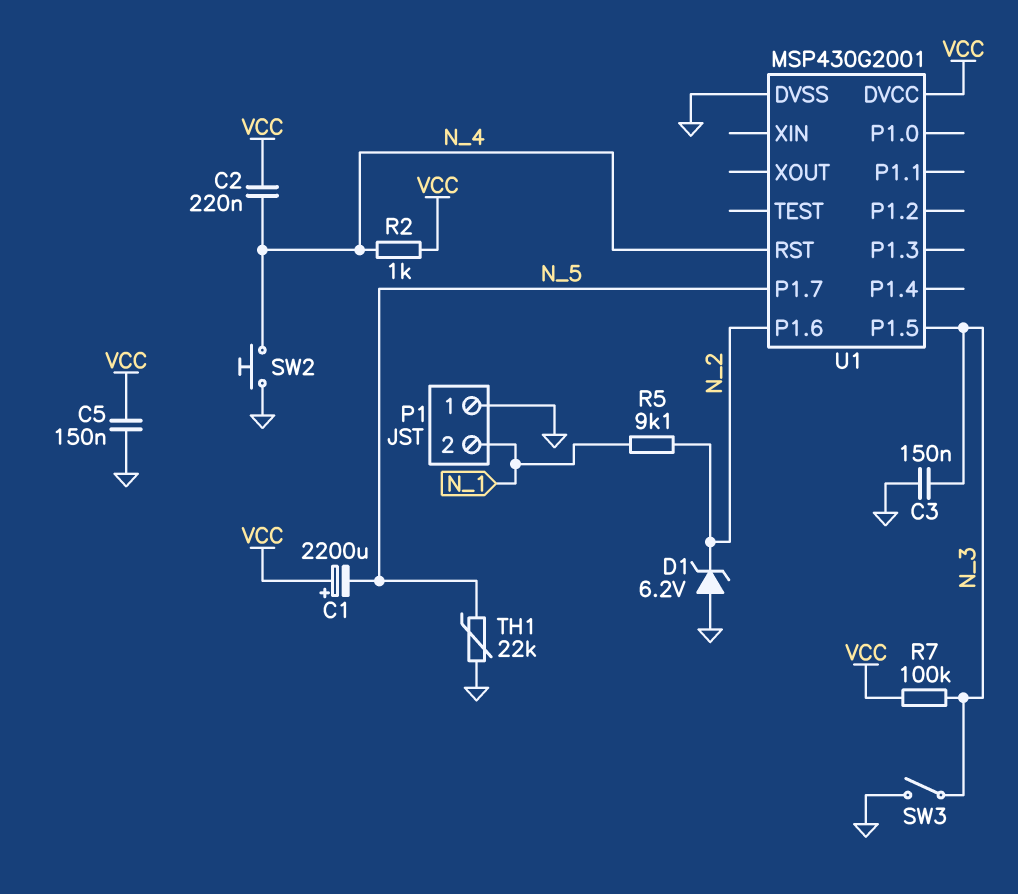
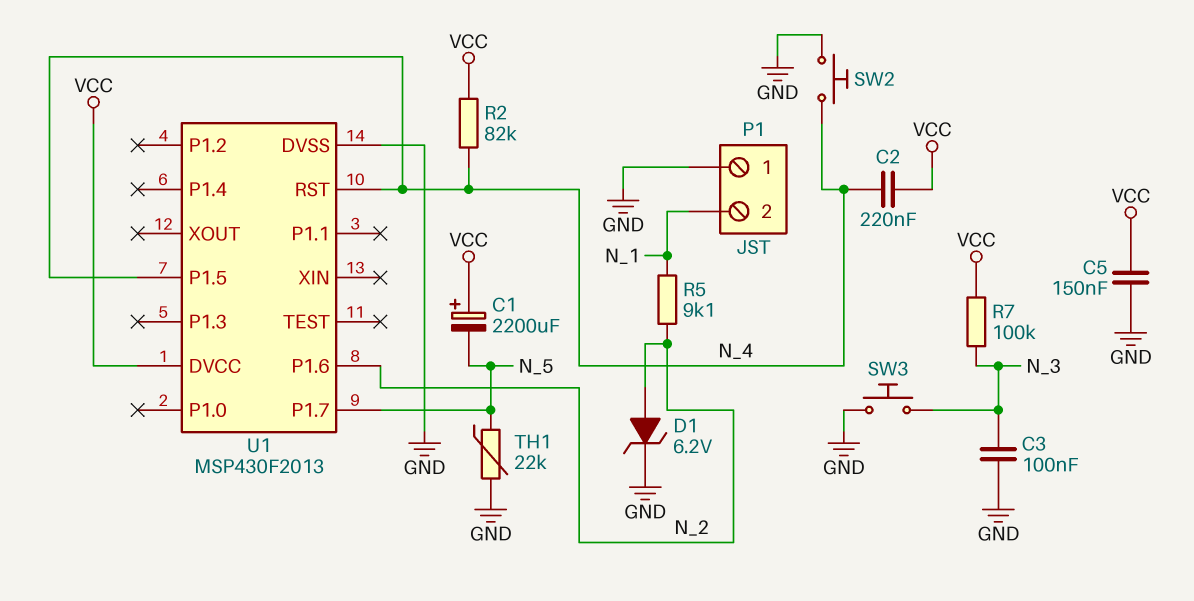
C3: 150nF (GND, N_3) -> 100nF (GND, N_3)
D1: zener 6.2V (A GND, K N_2) -> zener 6.2V (A N_2, K GND)
R2: 1k (N_4, VCC) -> 82k (N_4, VCC)
SW3: switch (GND, N_3) -> button (GND, N_3)
U1: MSP430G2001 -> MSP430F2013
U1 pin P1.5: N_3 -> N_4

